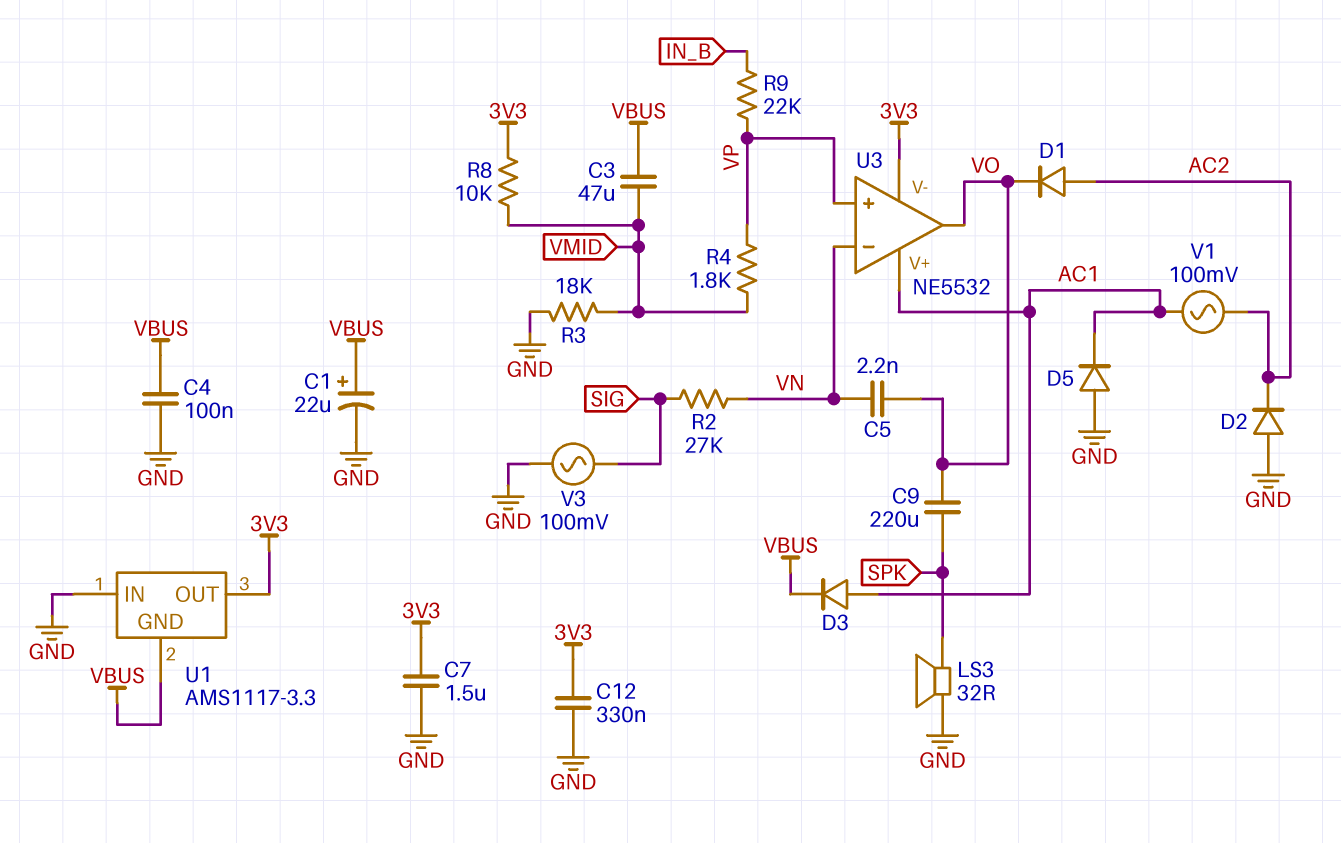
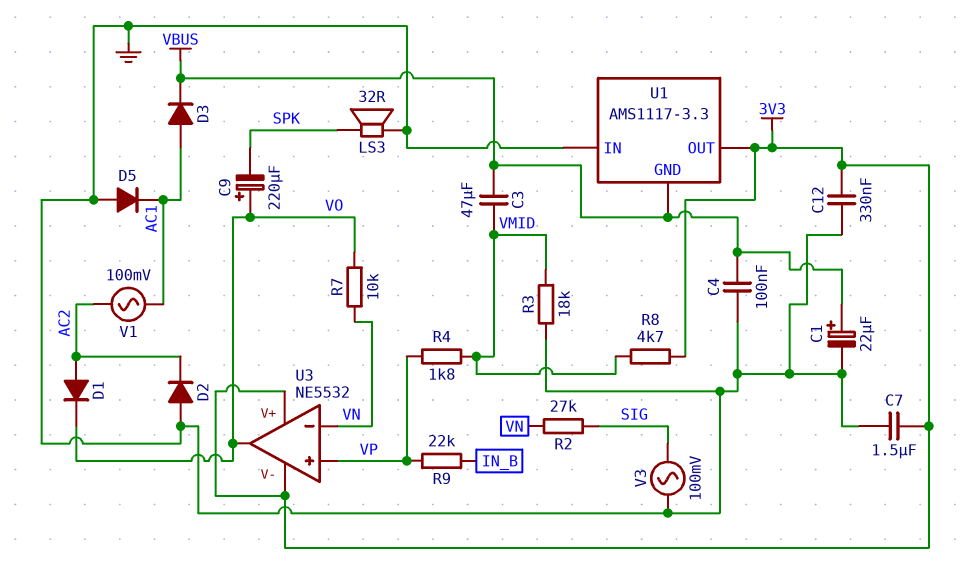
C5: 2.2nF (VN, VO) -> none
C9: 220uF (SPK, VO) -> 220uF (plus VO, minus SPK)
R7: none -> 10k (VN, VO)
R8: 10k (3V3, VMID) -> 4.7k (3V3, VMID)
U3 pin V+: AC1 -> 3V3

